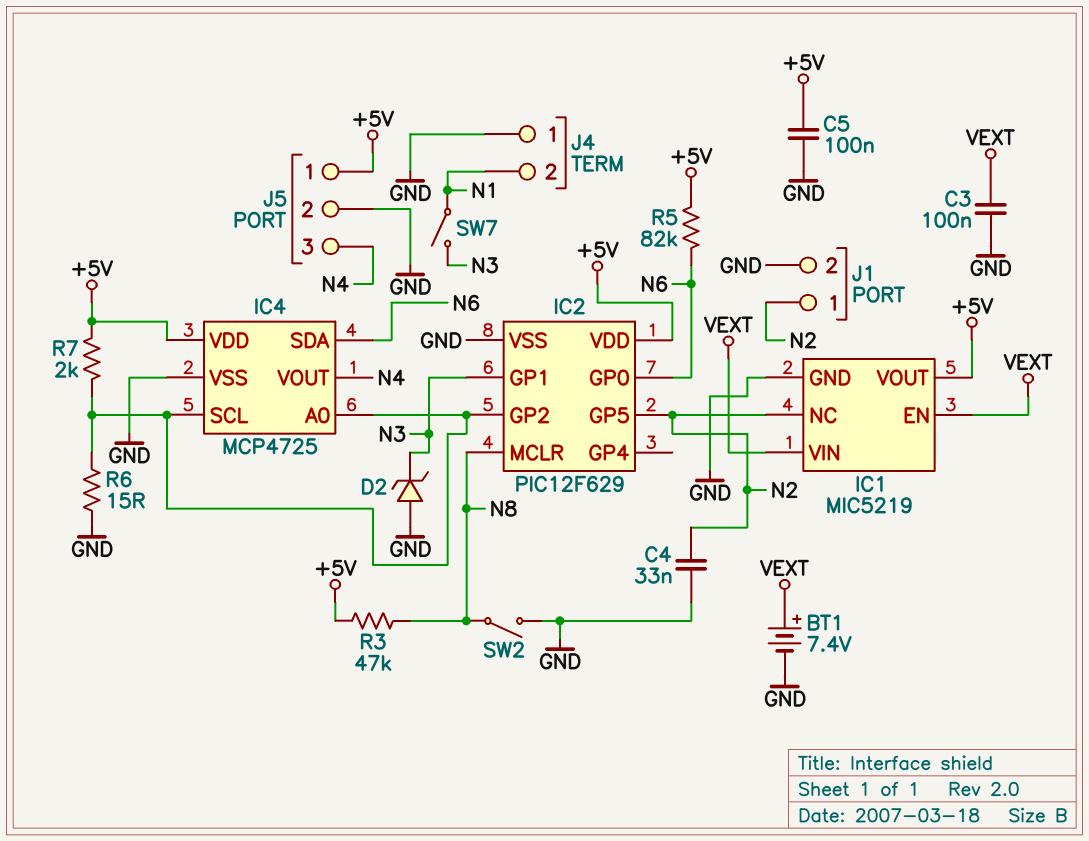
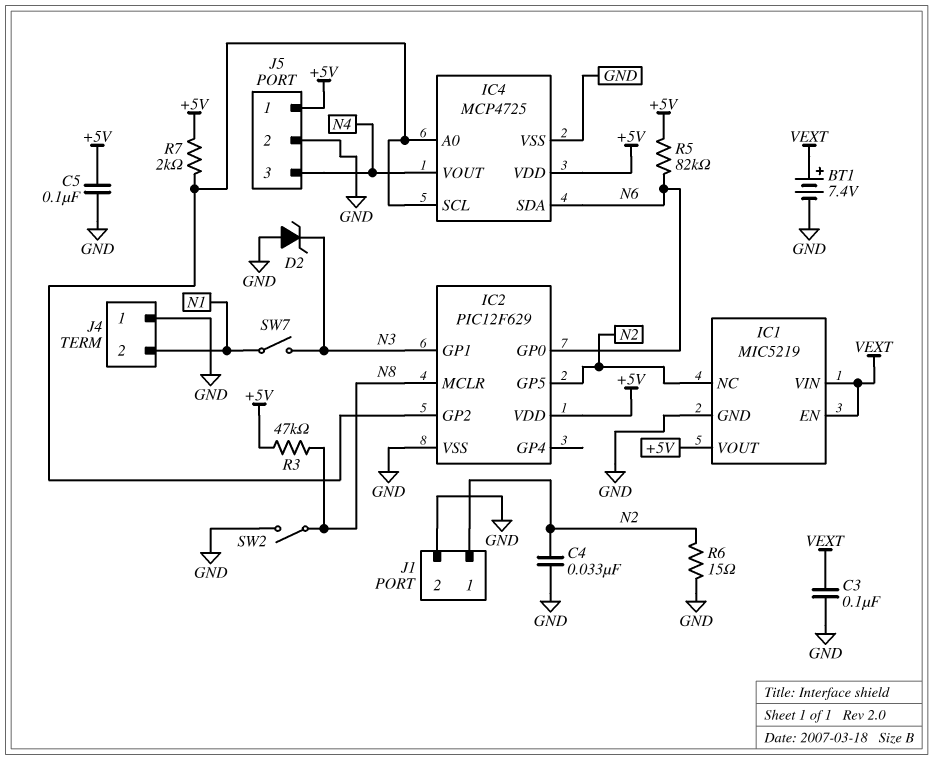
R6: 15 (GND, IC2/GP2) -> 15 (GND, N2)

